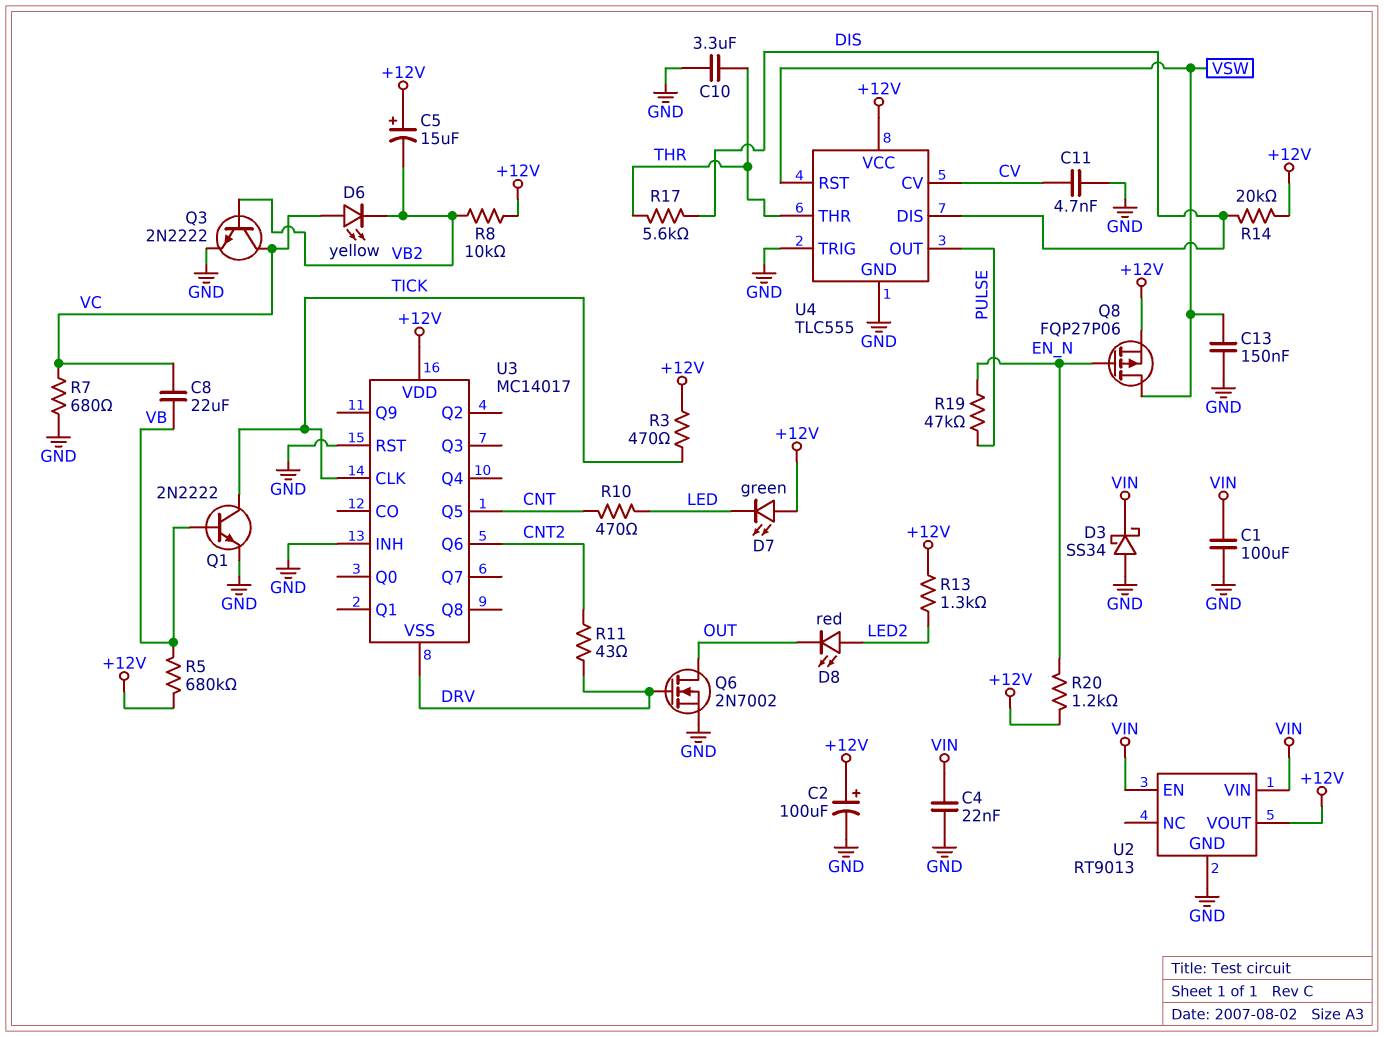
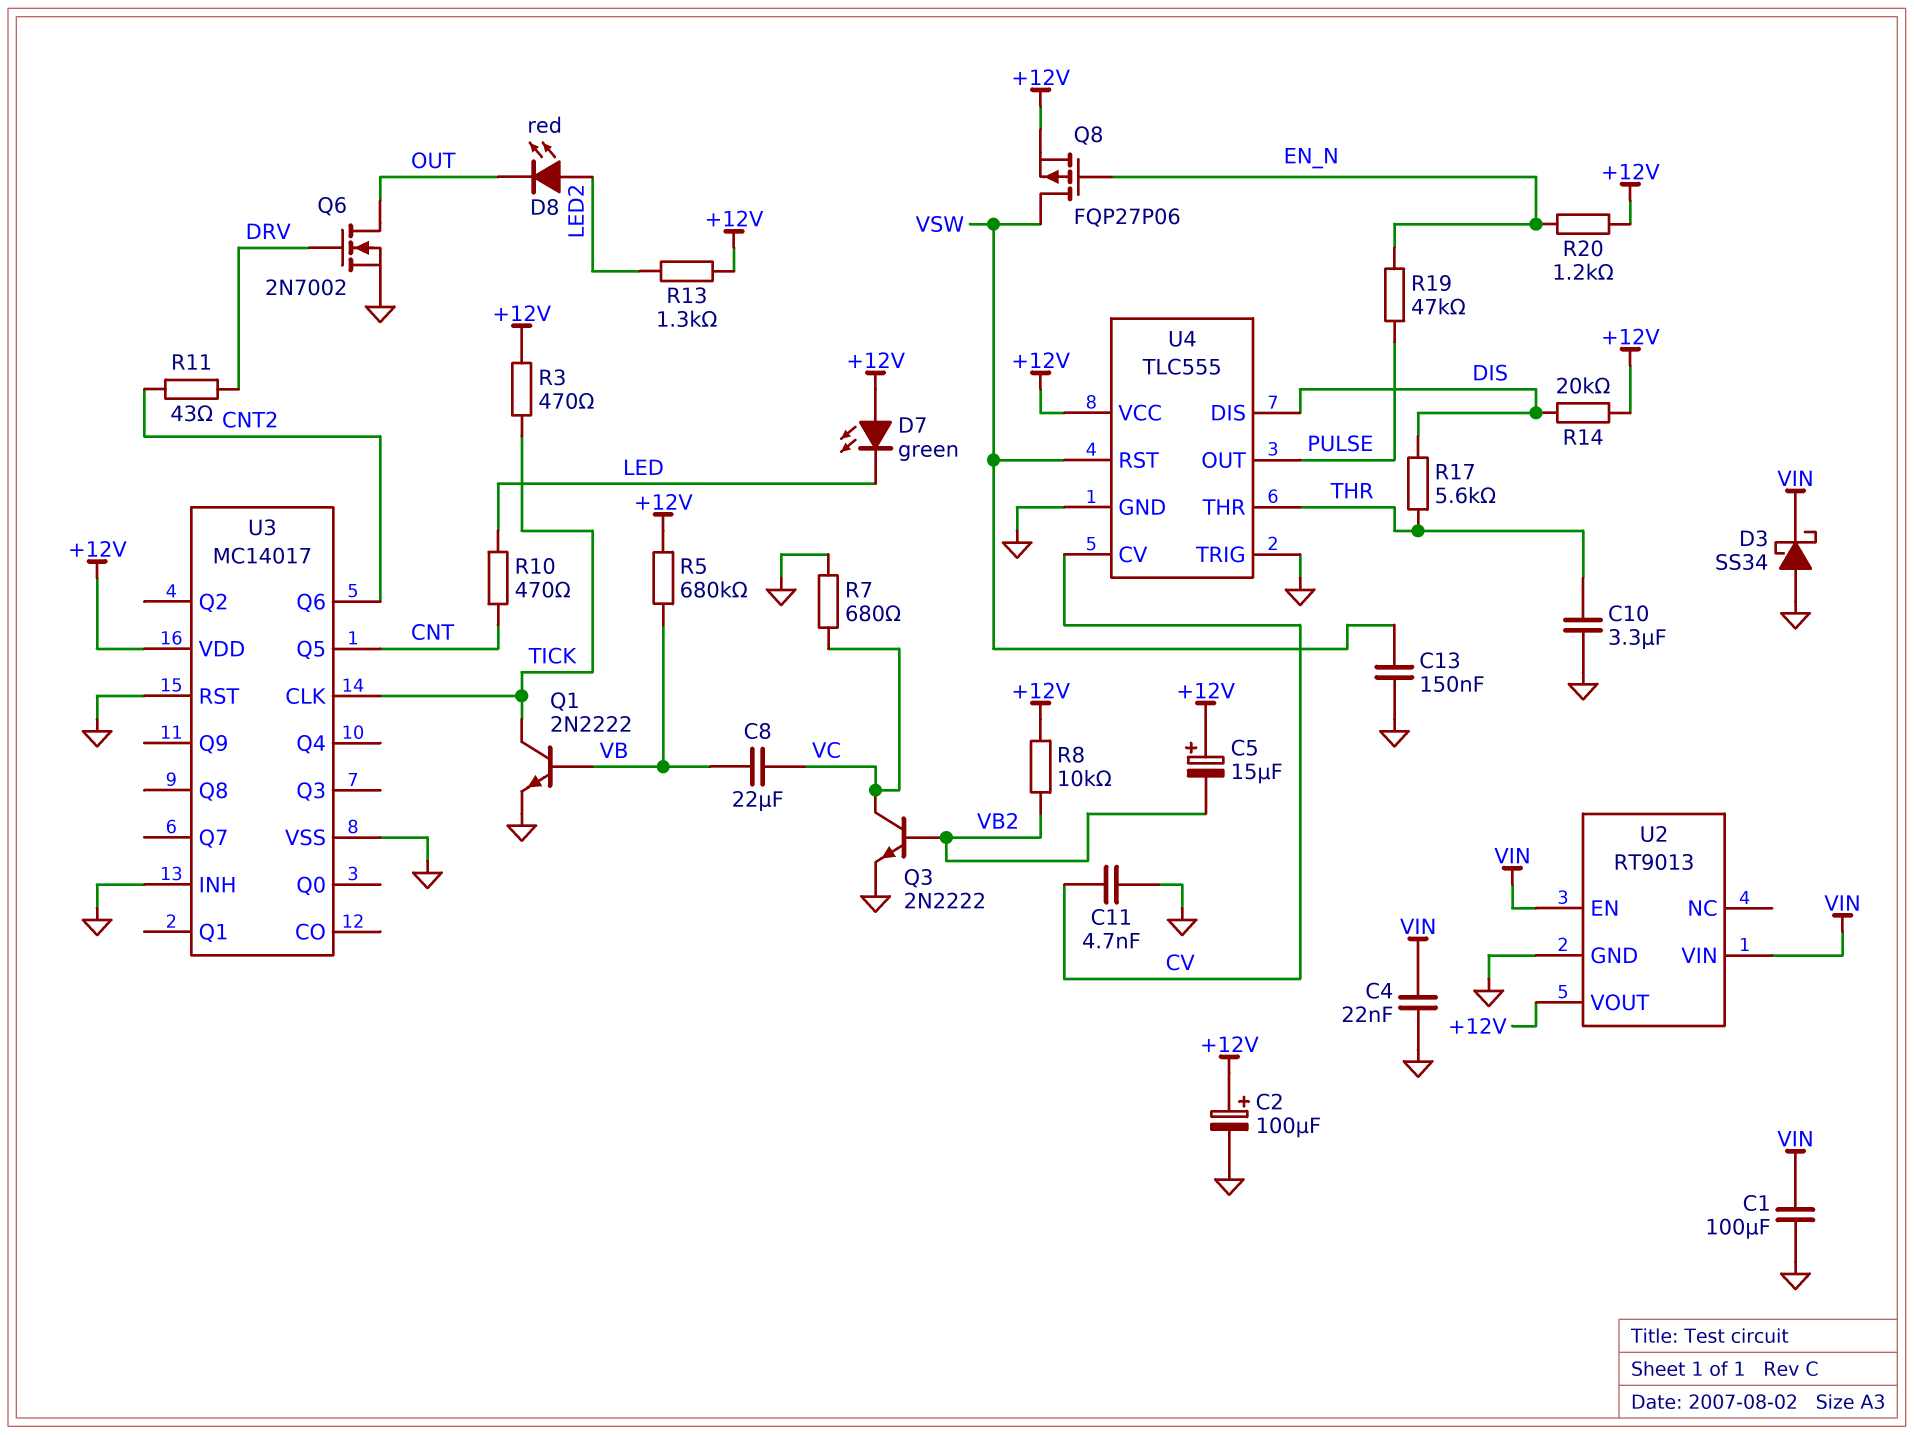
D6: LED yellow (A VC, K VB2) -> none
U3 pin VSS: DRV -> GND

